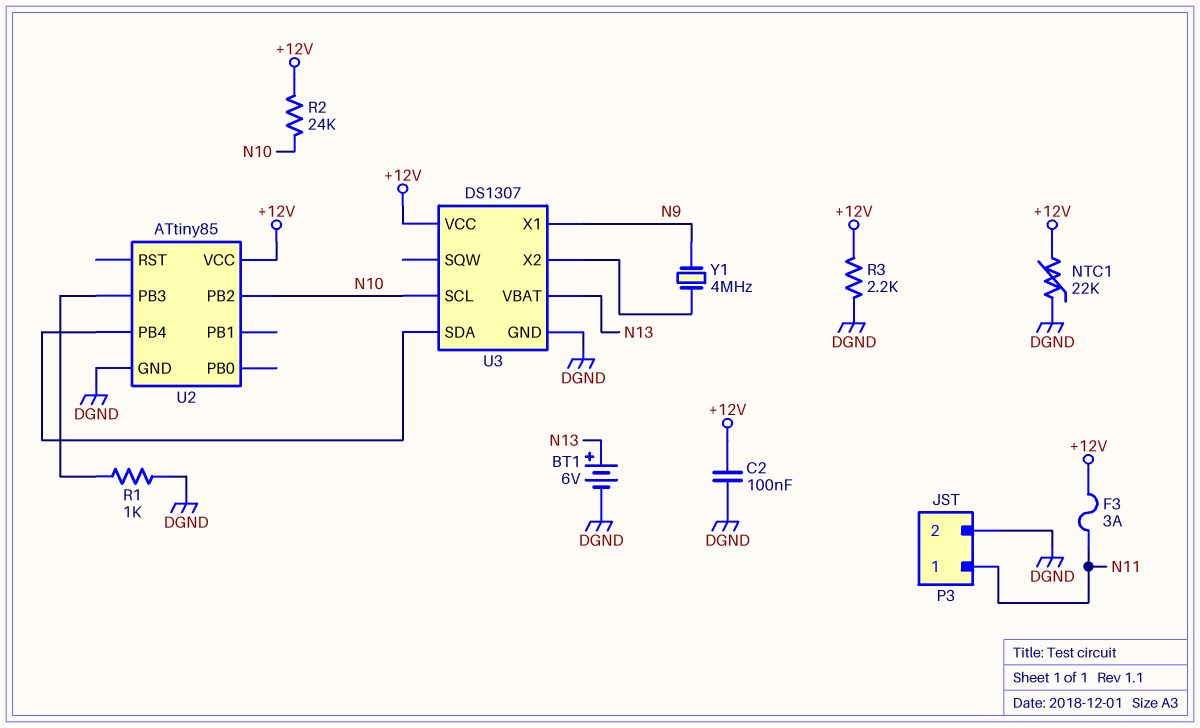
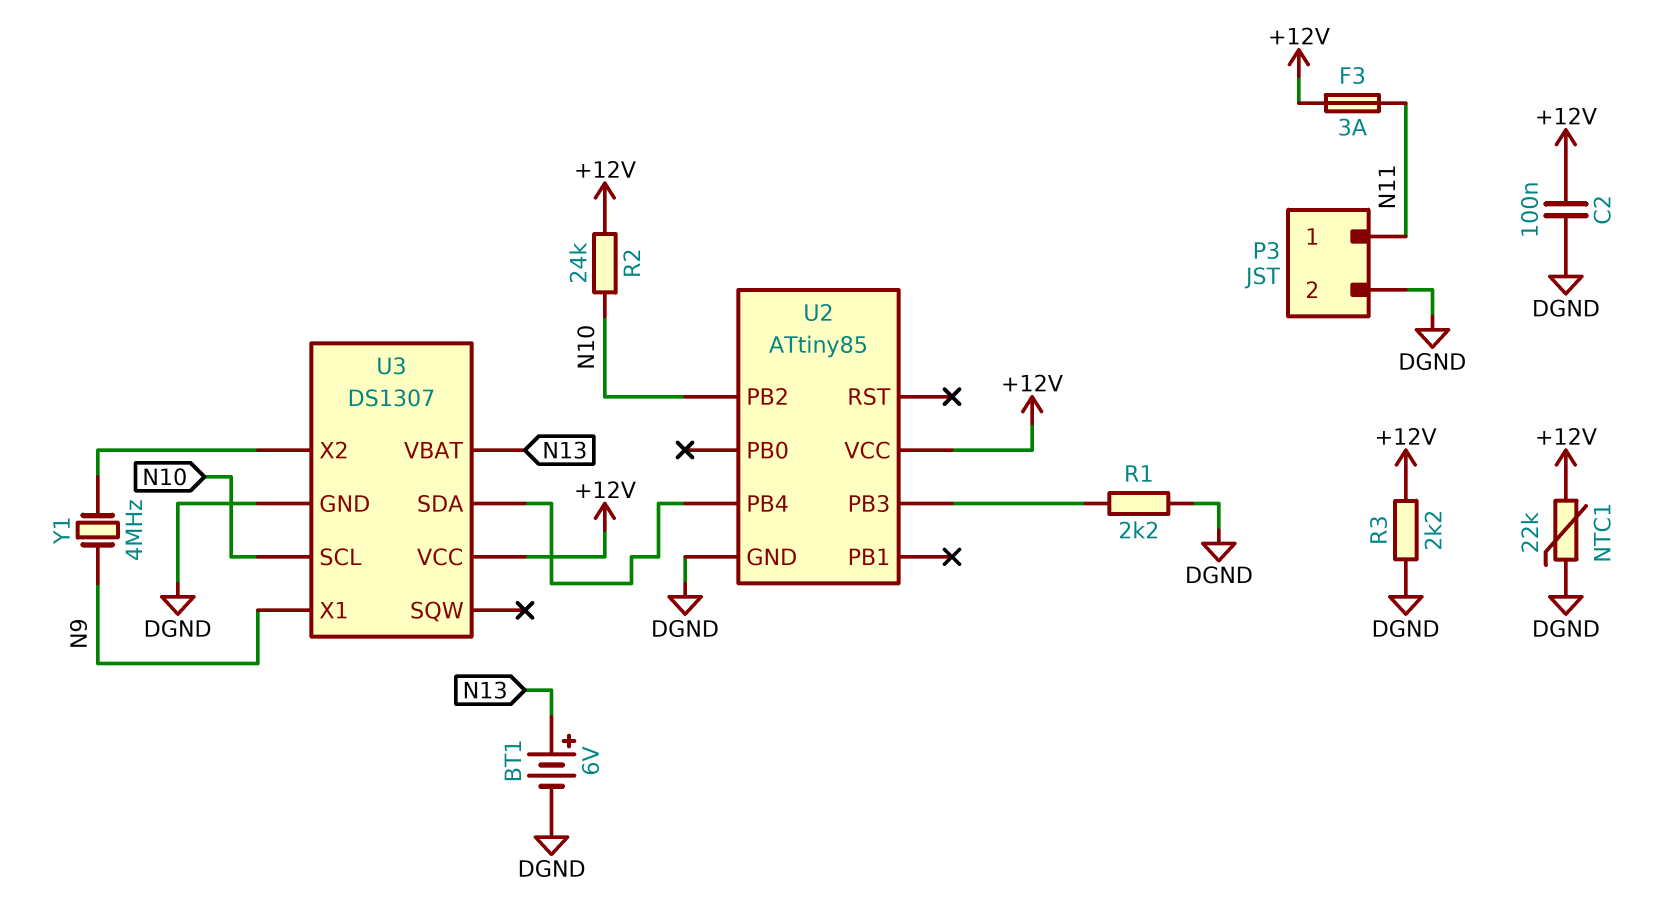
R1: 1k (DGND, U2/PB3) -> 2.2k (DGND, U2/PB3)

